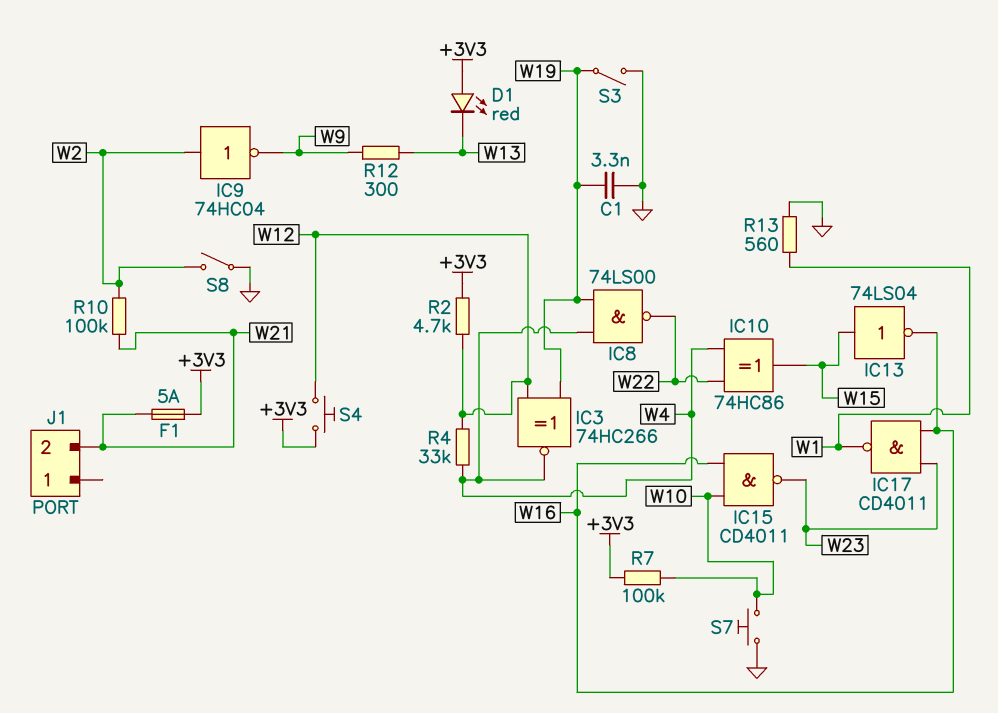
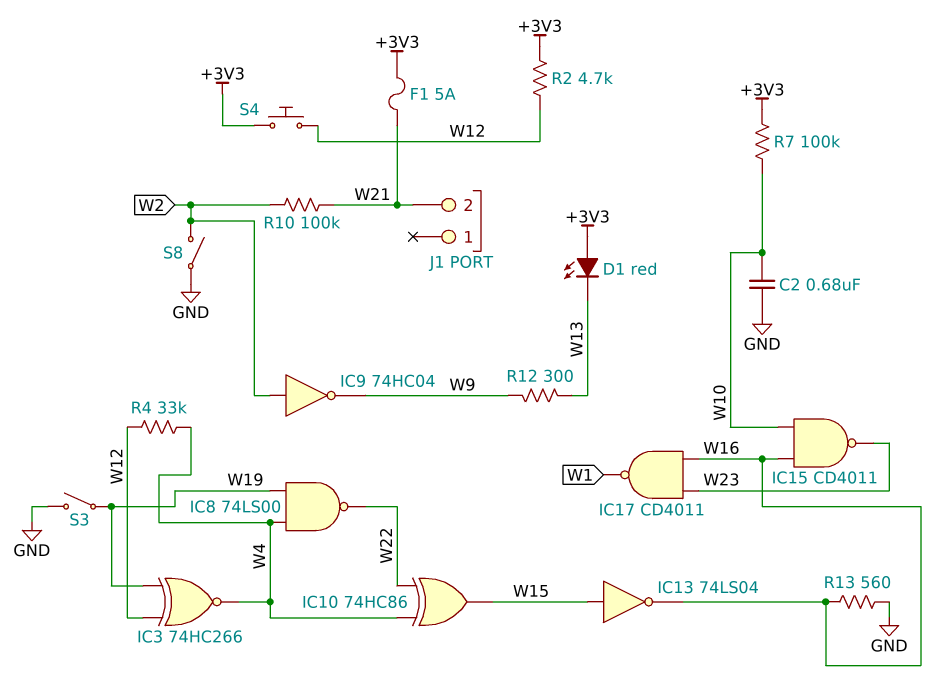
C1: 3.3nF (GND, W19) -> none
C2: none -> 680nF (GND, W10)
R13: 560 (GND, W1) -> 560 (GND, W16)
S7: button (GND, W10) -> none

